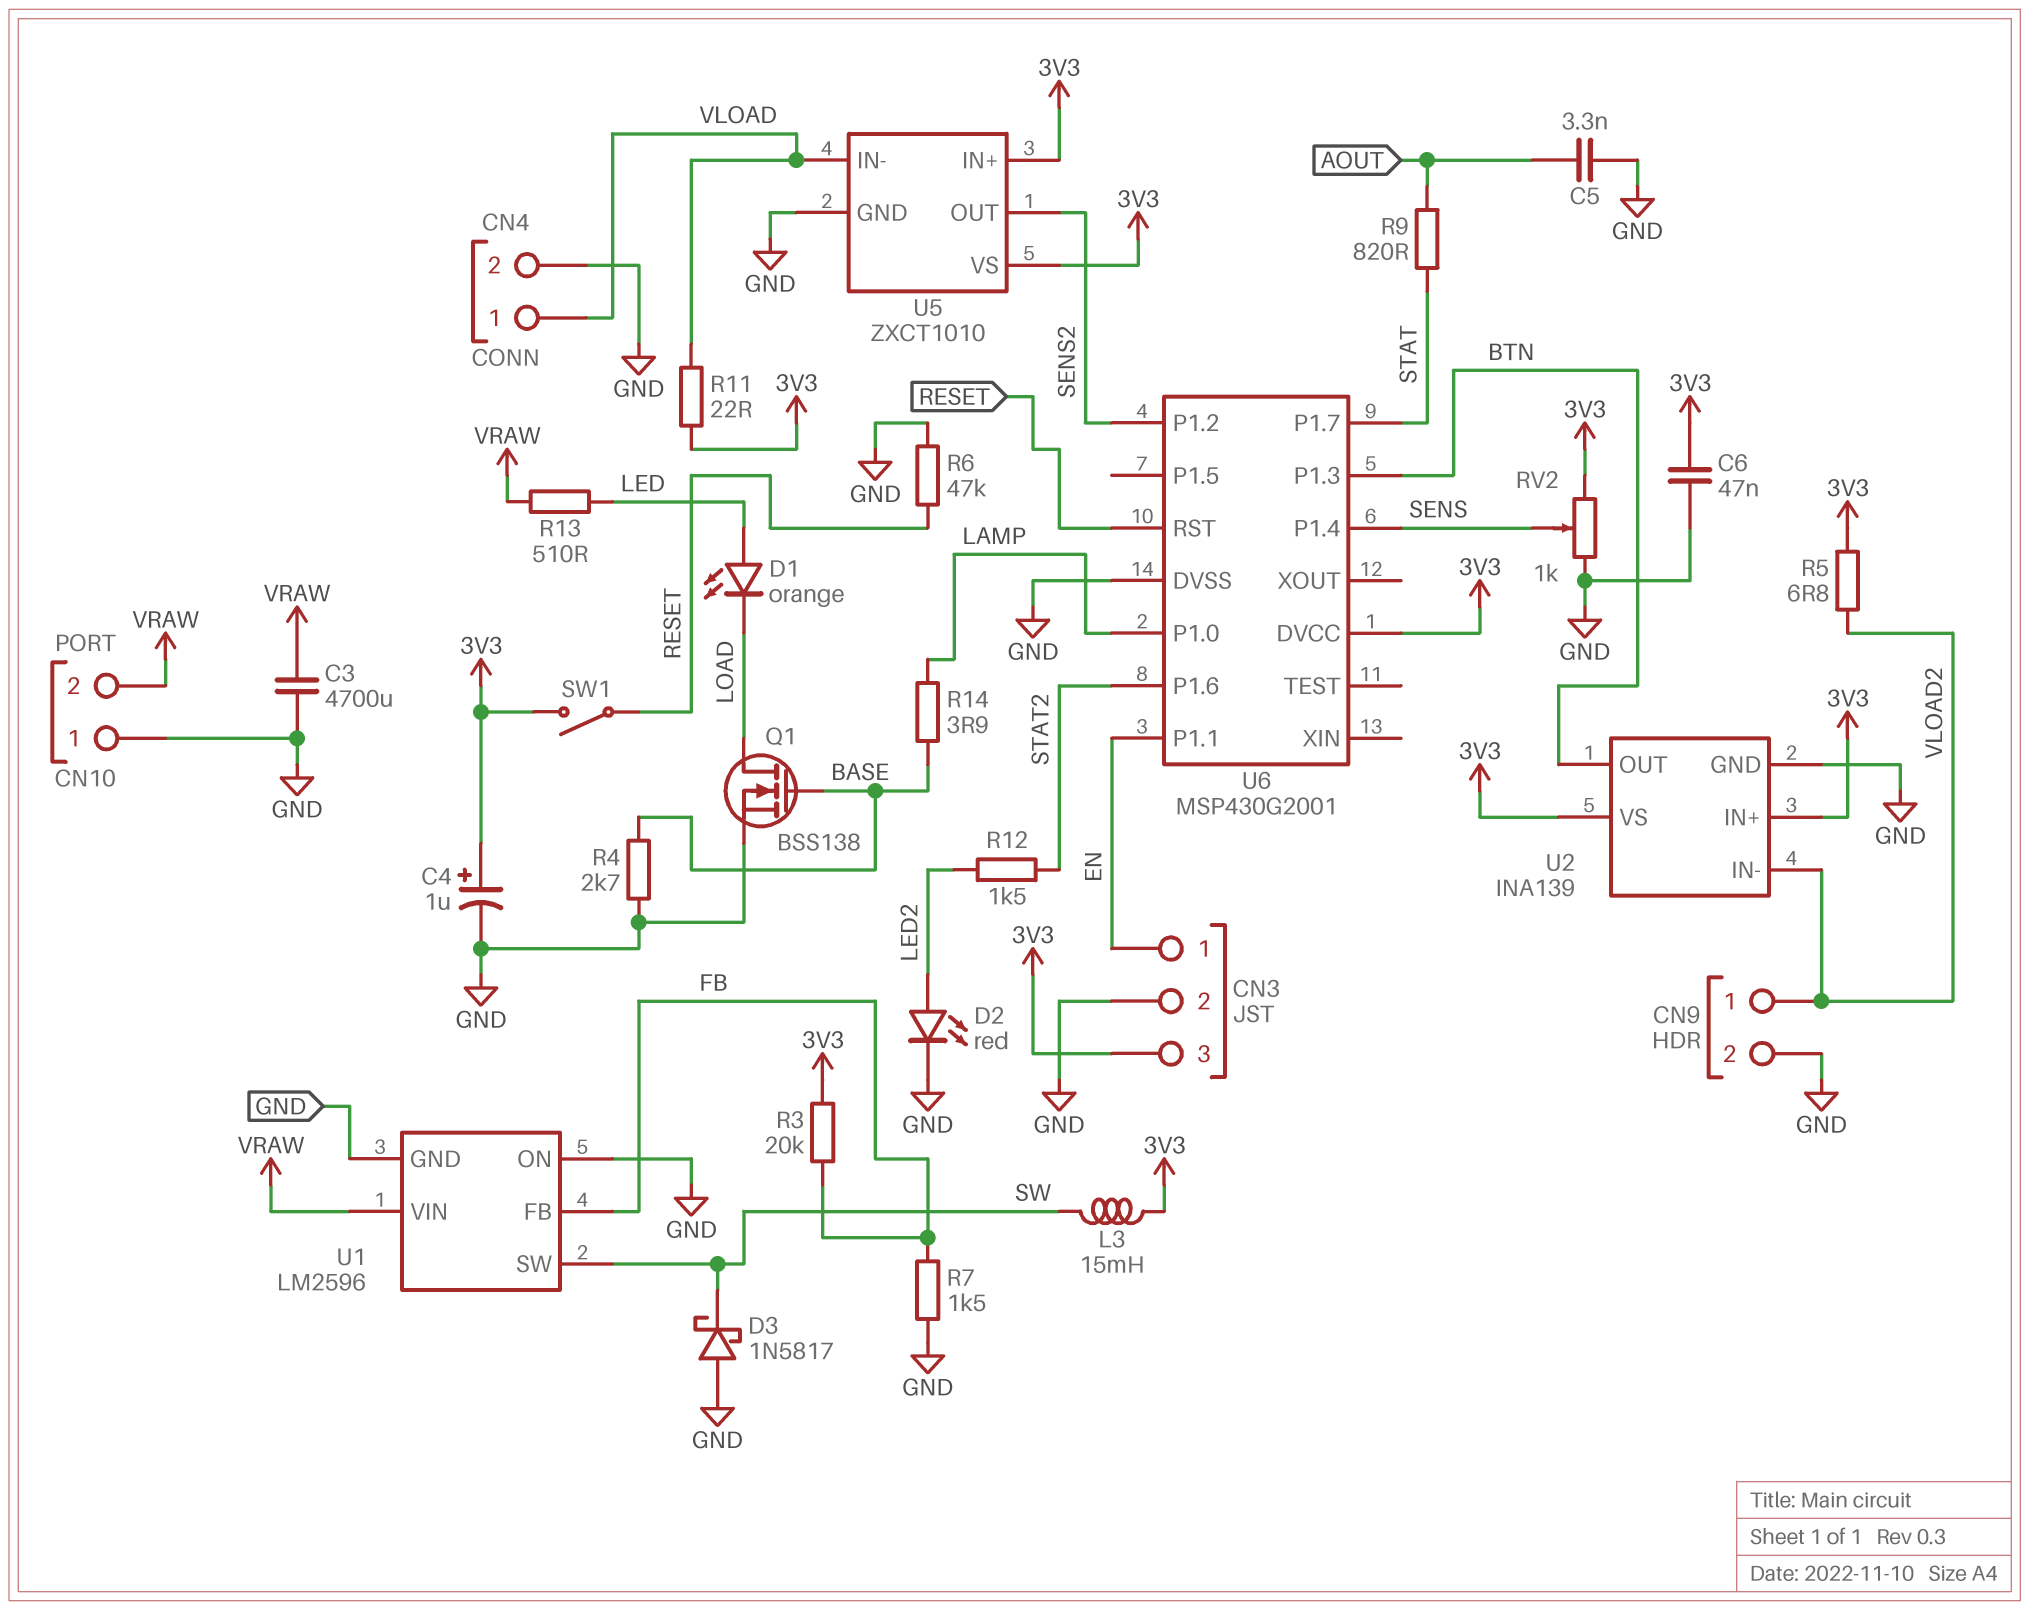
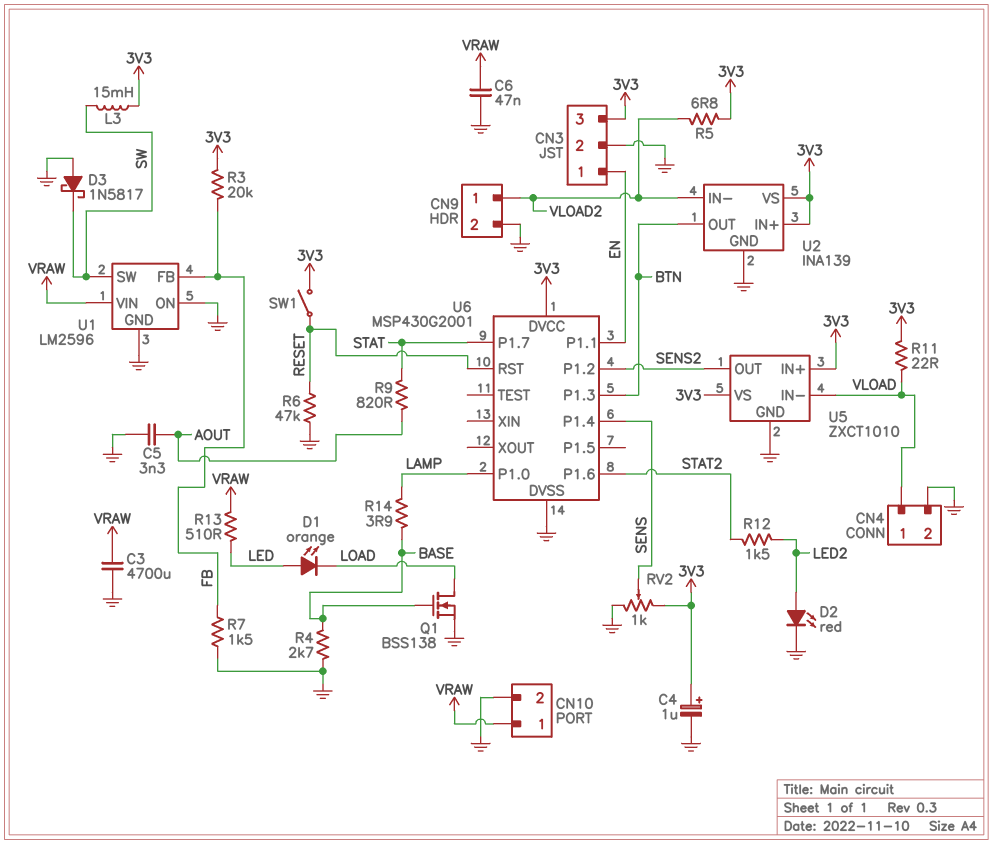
C6: 47nF (3V3, GND) -> 47nF (GND, VRAW)
CN10 pin 1: GND -> VRAW
CN10 pin 2: VRAW -> GND

